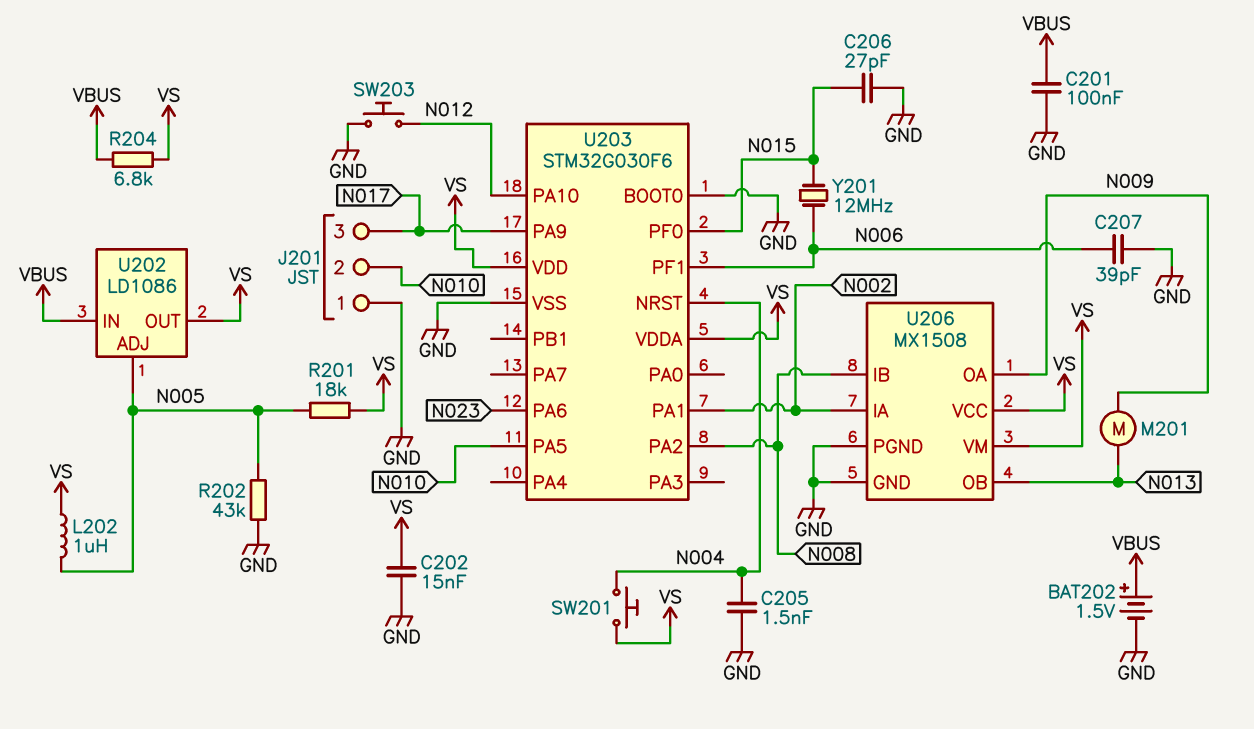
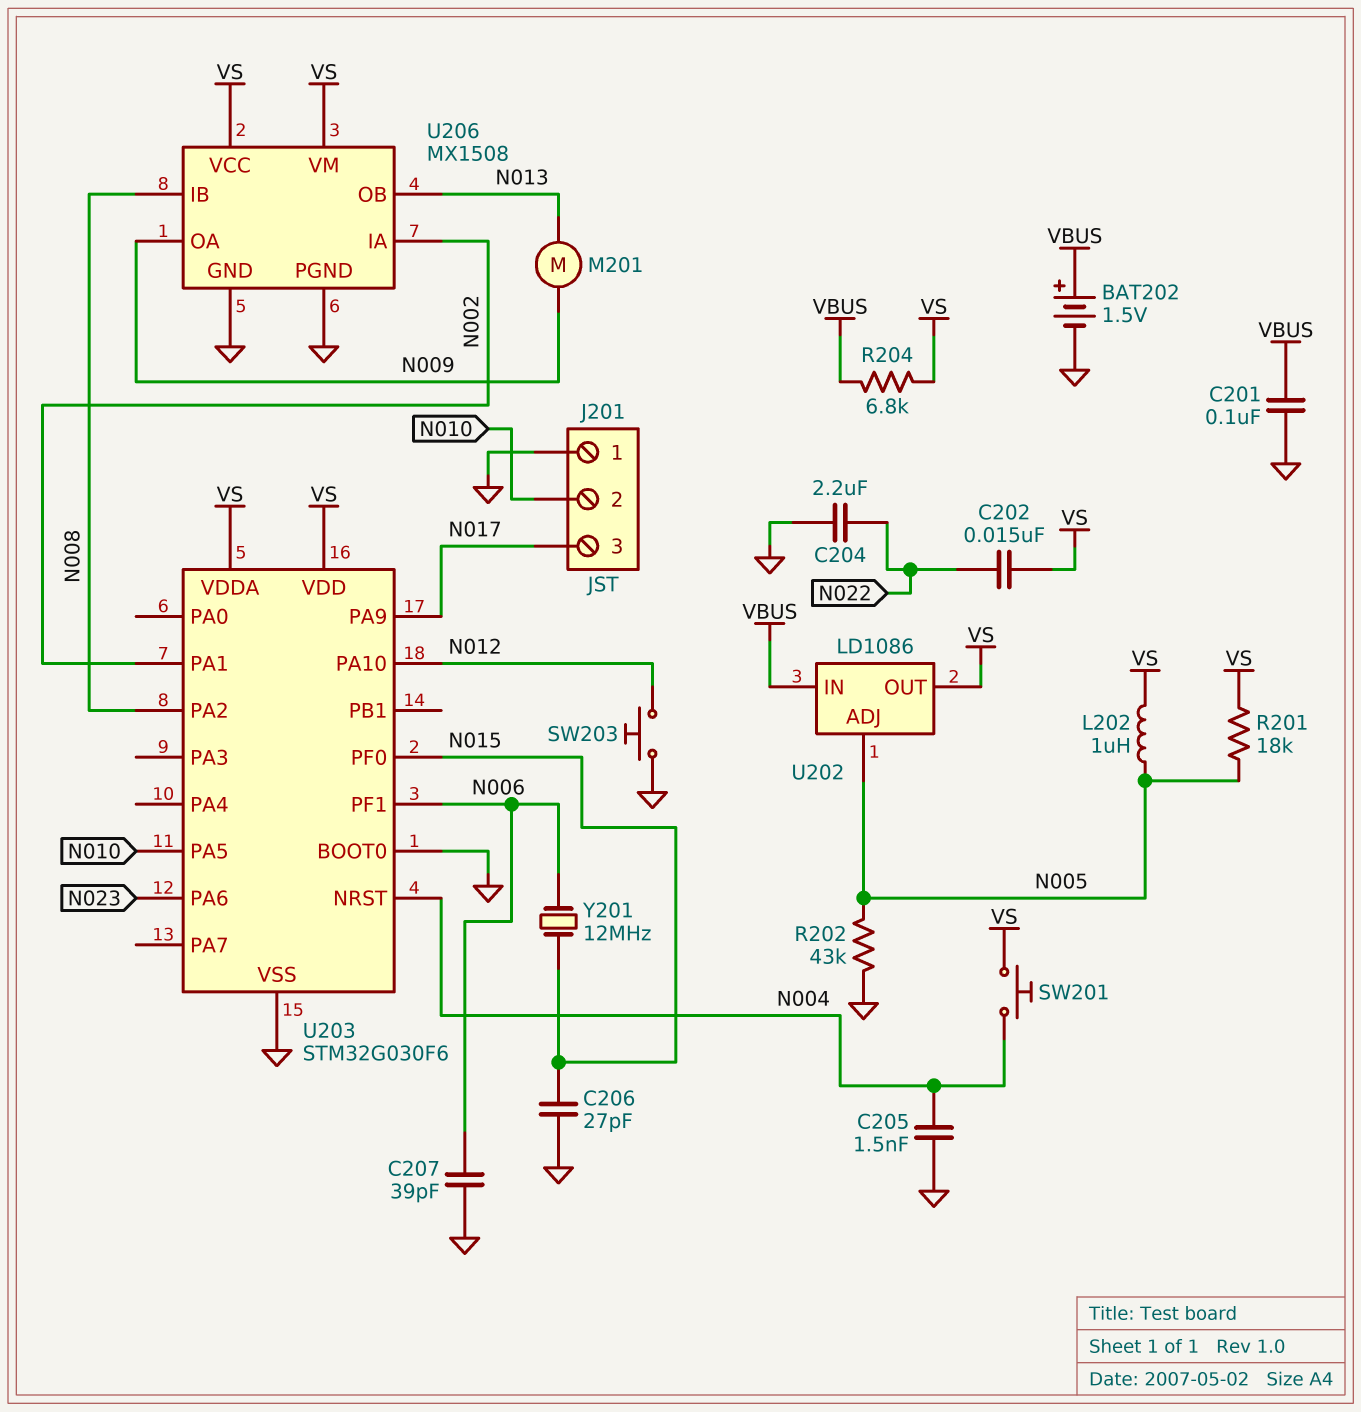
C202: 15nF (GND, VS) -> 15nF (N022, VS)
C204: none -> 2.2uF (GND, N022)

